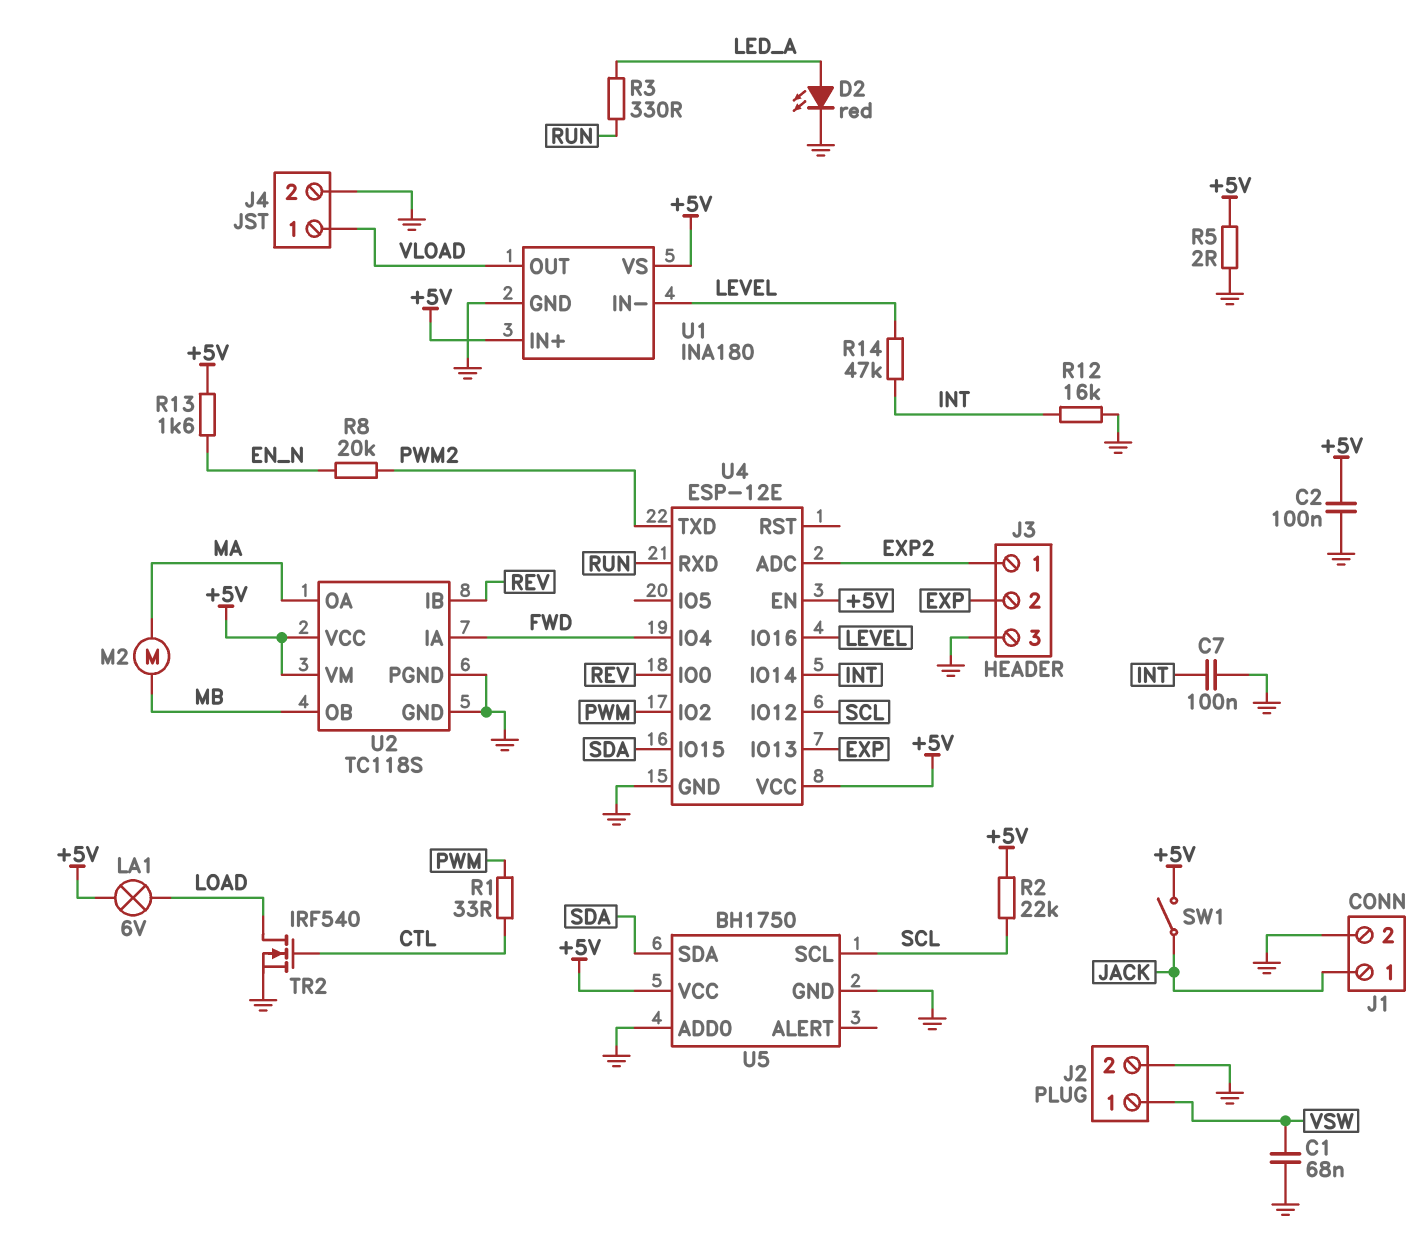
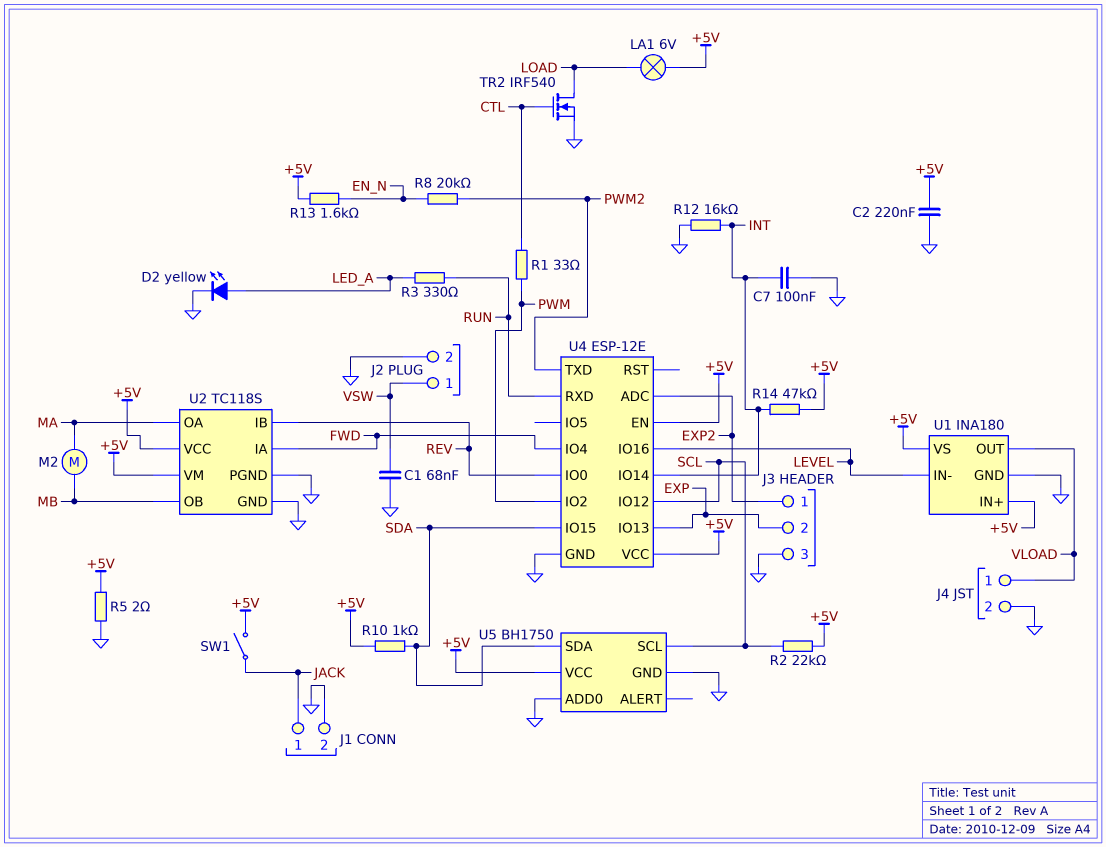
C2: 100nF (+5V, GND) -> 220nF (+5V, GND)
D2: LED red (A LED_A, K GND) -> LED yellow (A LED_A, K GND)
R10: none -> 1k (+5V, SDA)
R14: 47k (INT, LEVEL) -> 47k (+5V, INT)

